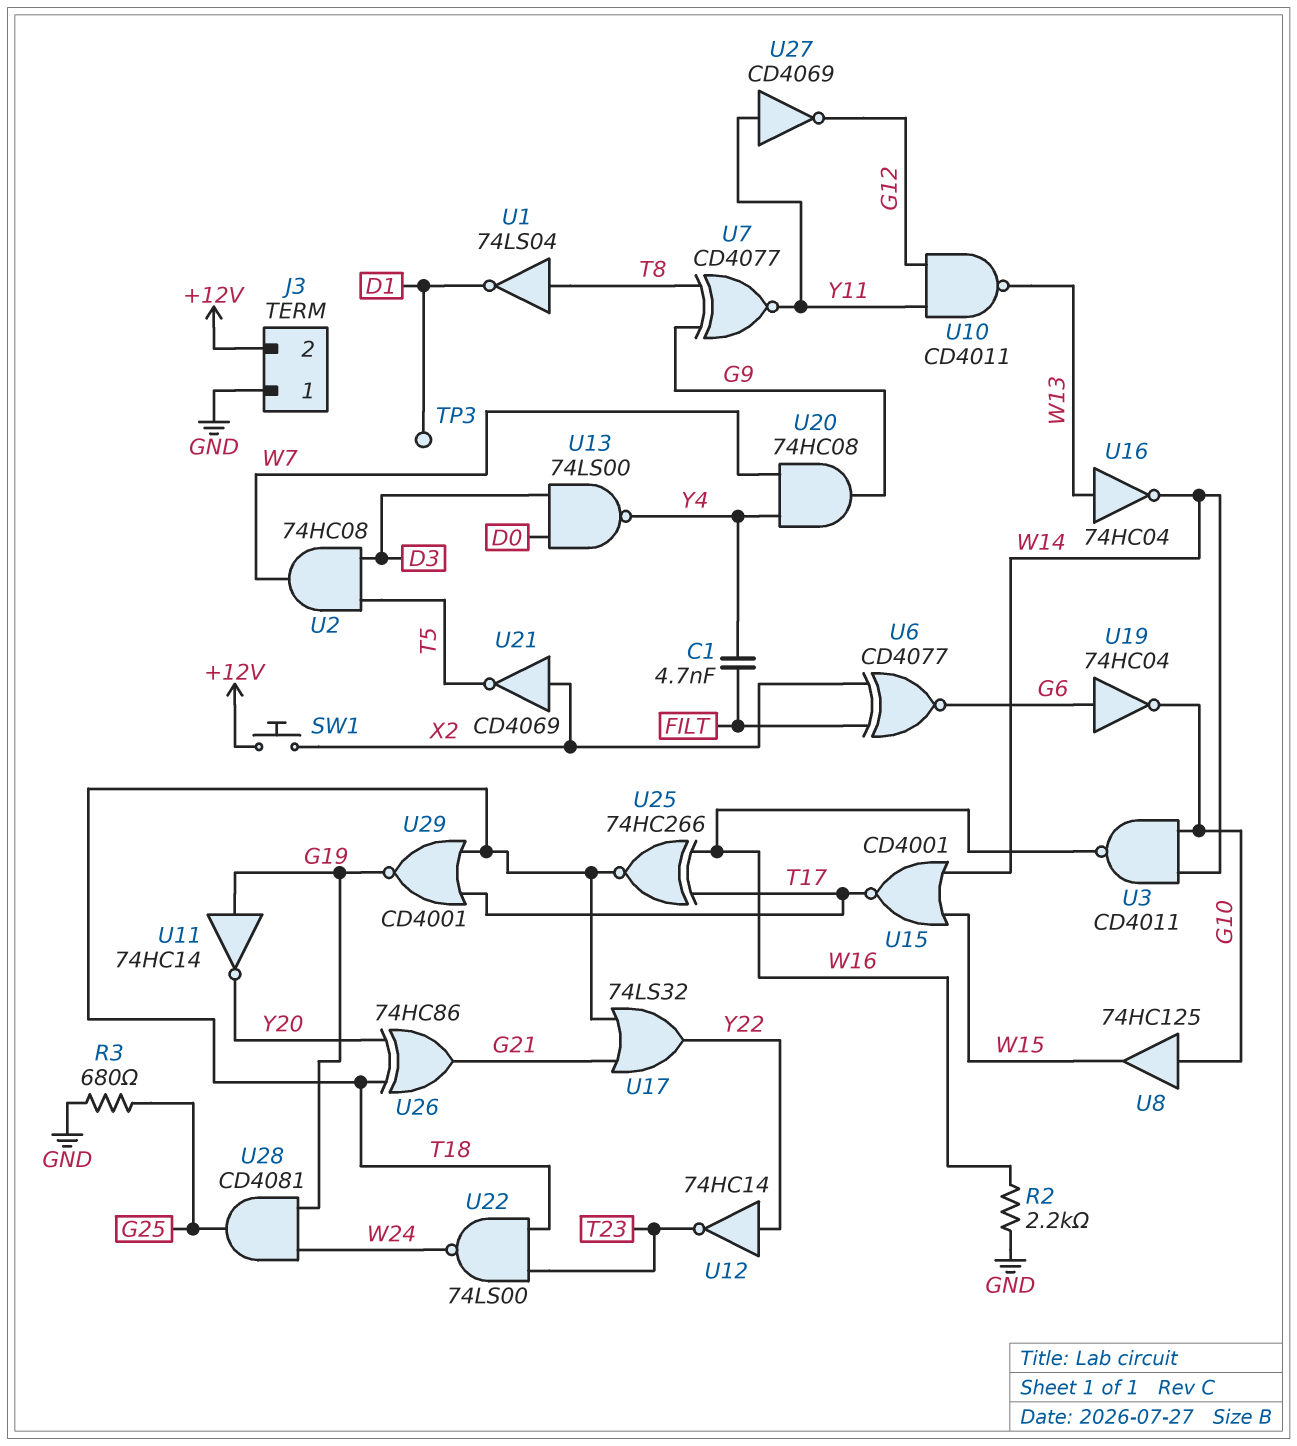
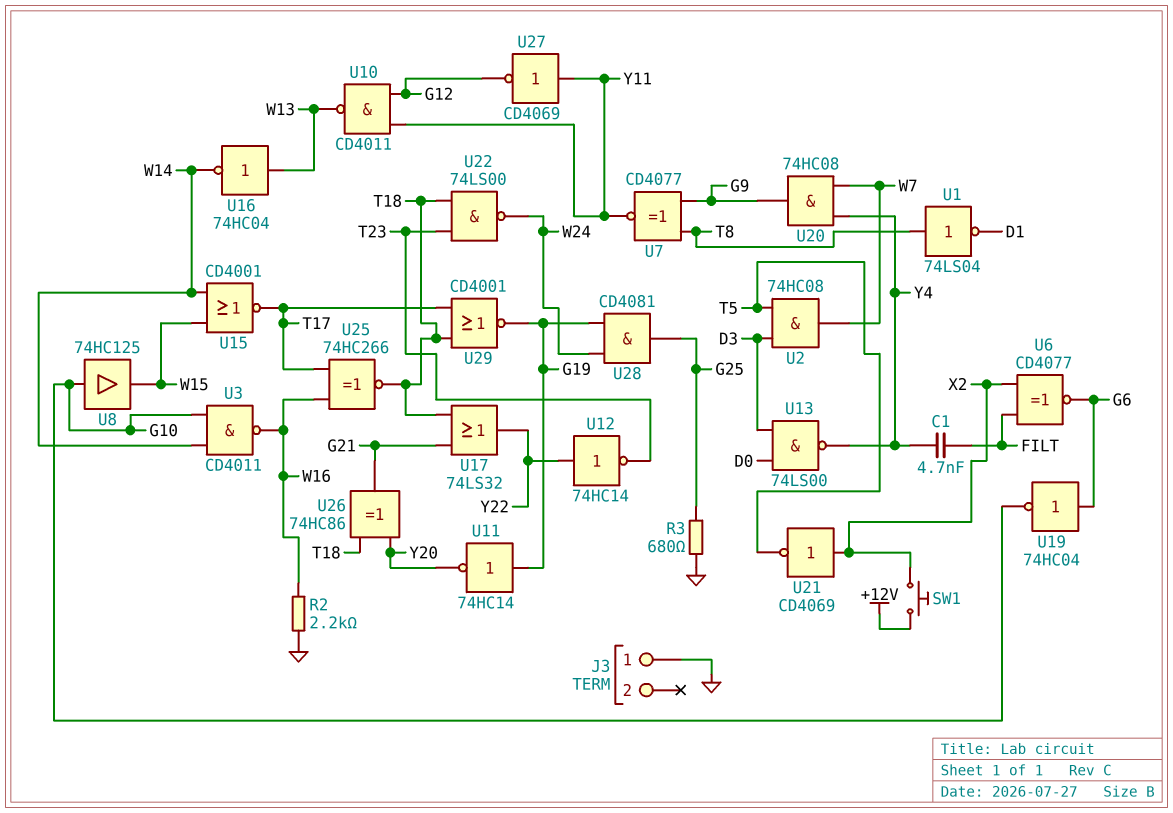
J3 pin 2: +12V -> none
TP3: test point (D1) -> none

